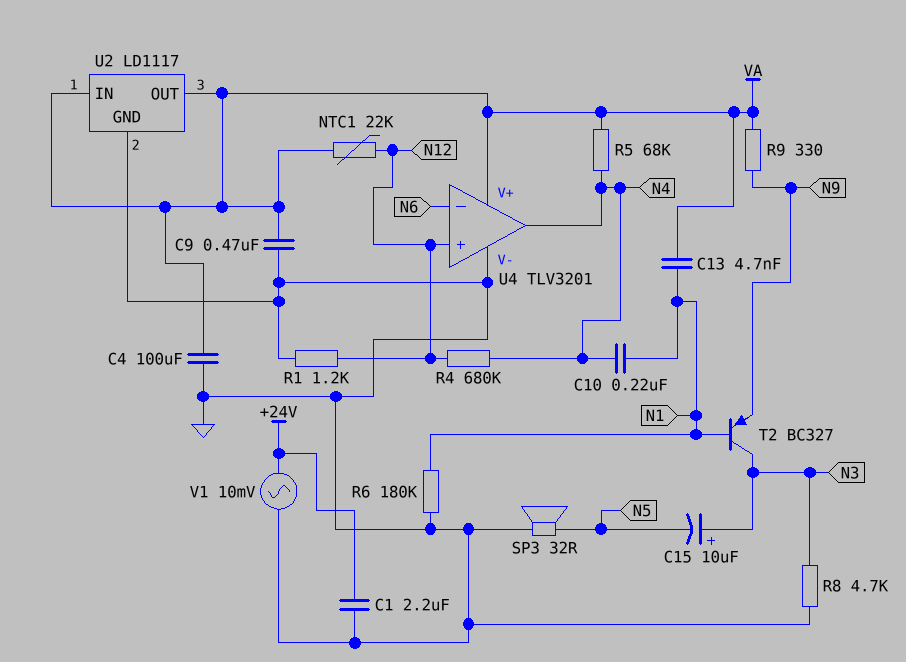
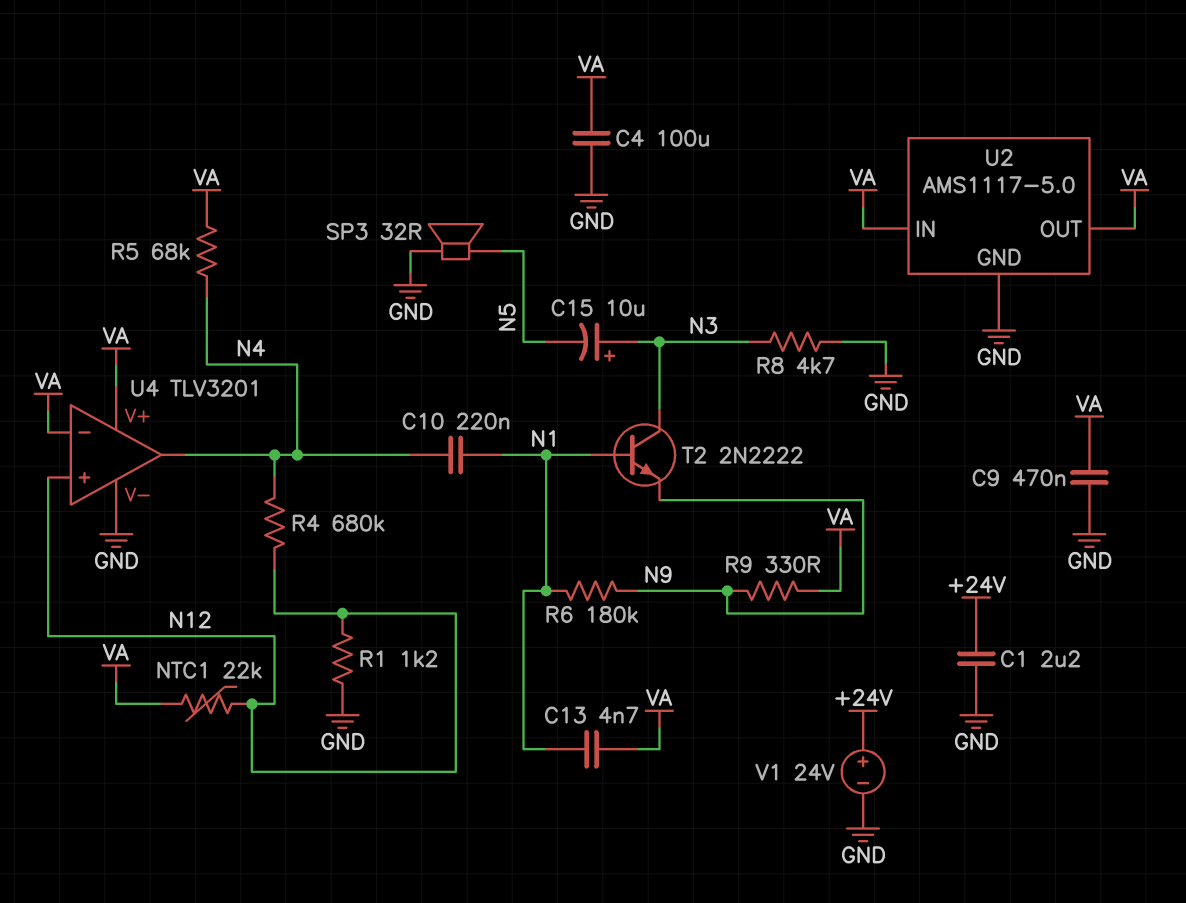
R6: 180k (GND, N1) -> 180k (N1, N9)
T2: PNP BC327 (B N1, C N3, E N9) -> NPN 2N2222 (B N1, C N3, E N9)
U2: LD1117 -> AMS1117-5.0
U4 pin in-: N6 -> VA
V1: AC 10mV (+24V, GND) -> 24V (plus +24V, minus GND)

